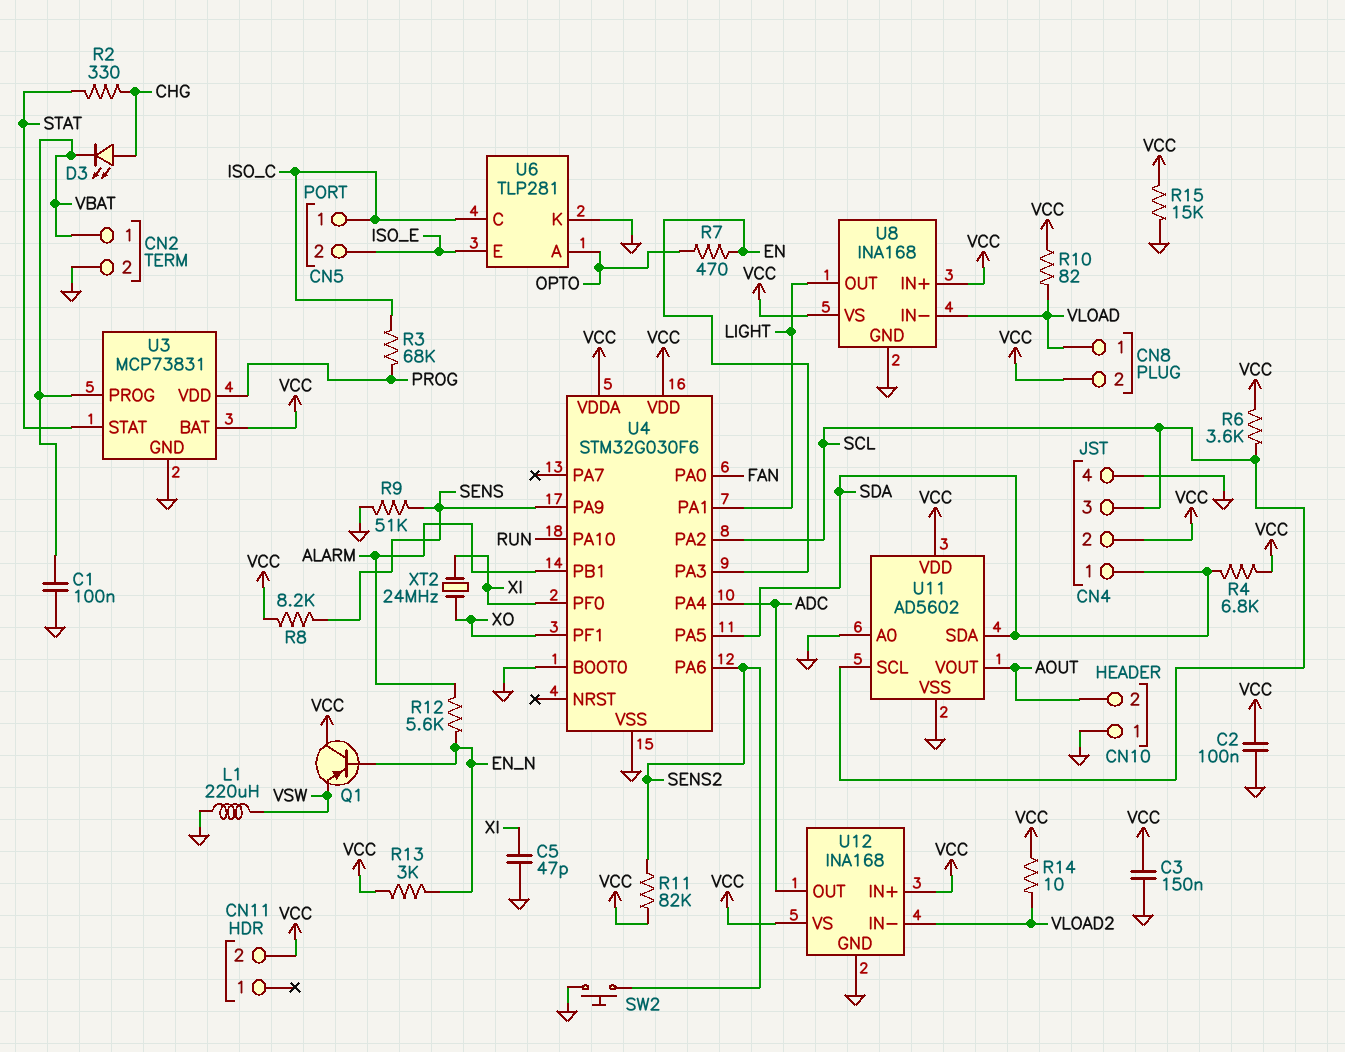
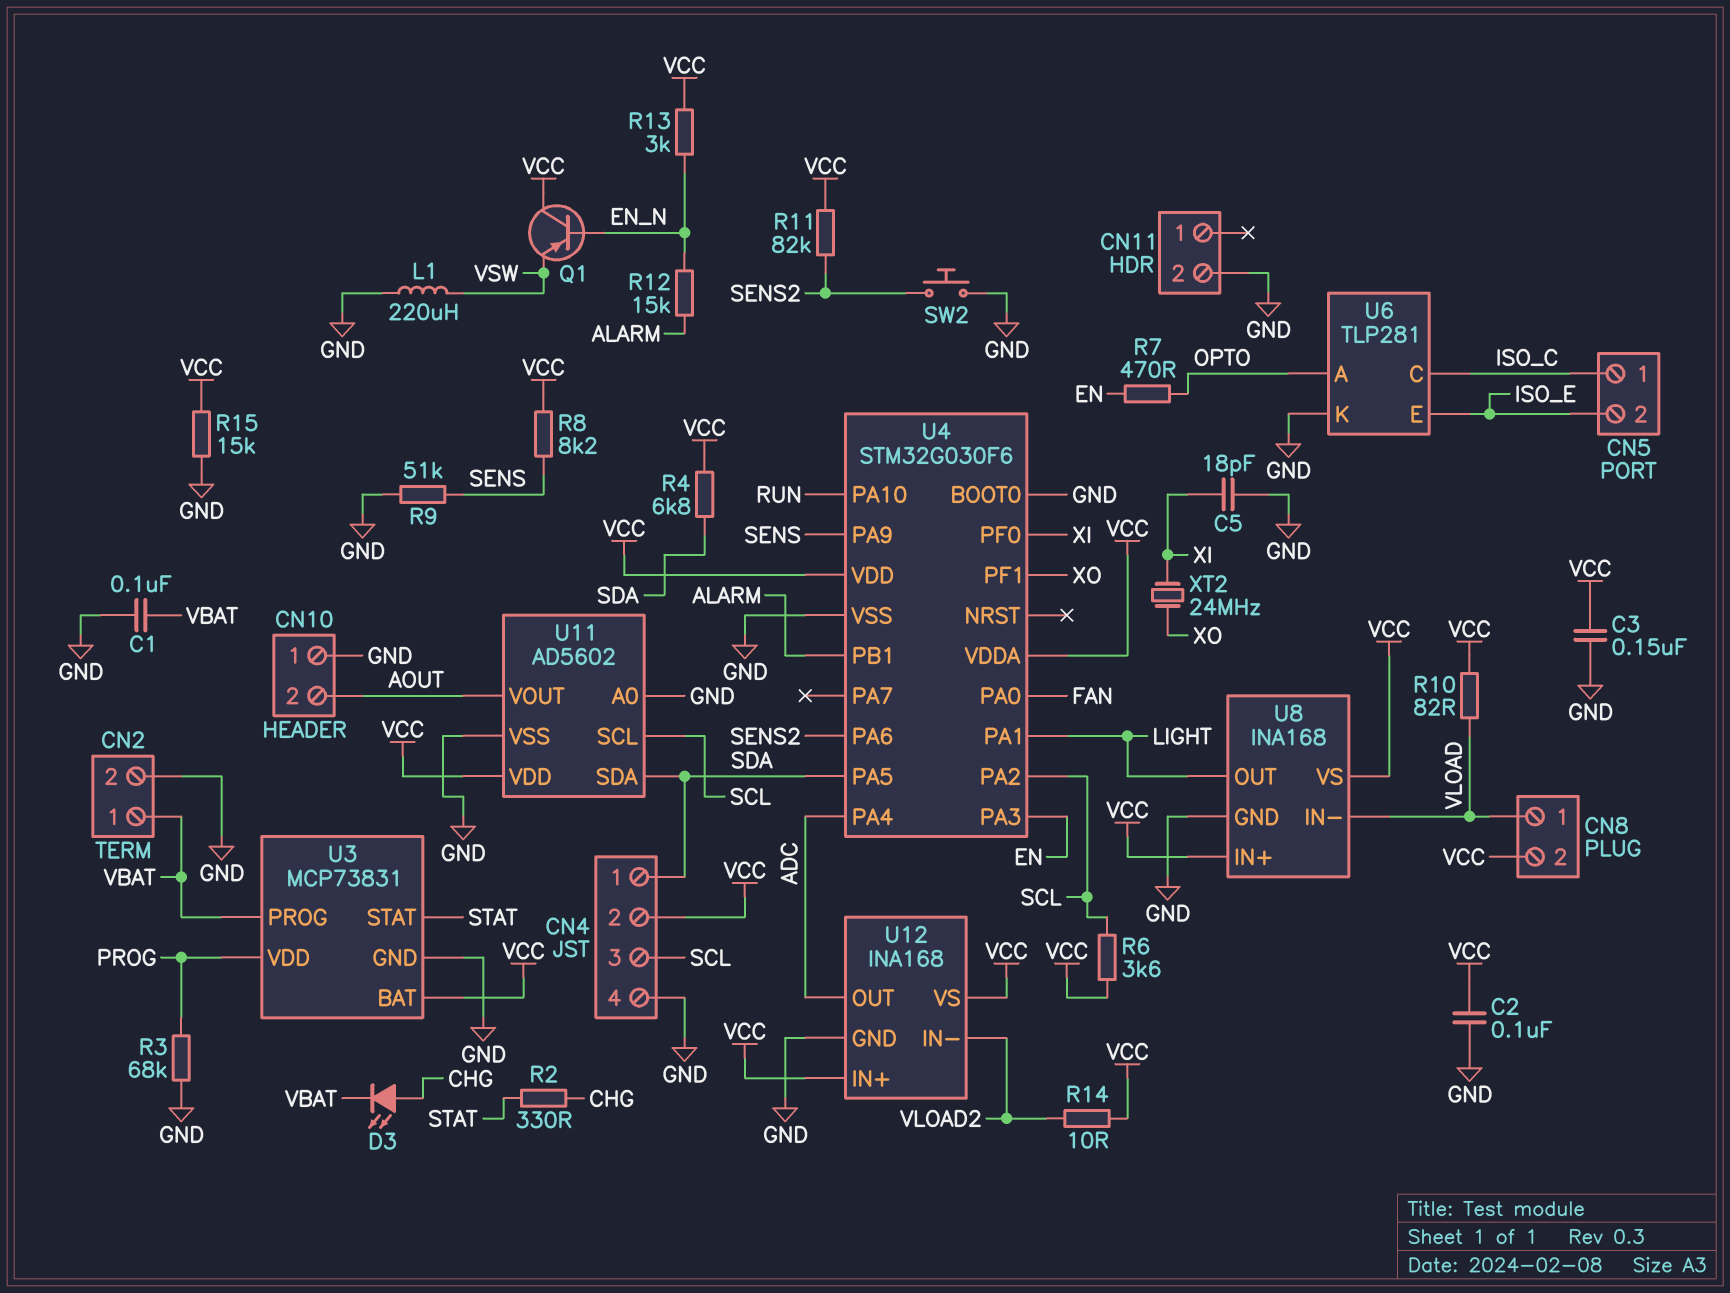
C5: 47pF (GND, XI) -> 18pF (GND, XI)
CN11 pin 2: VCC -> GND
R3: 68k (ISO_C, PROG) -> 68k (GND, PROG)
R12: 5.6k (ALARM, EN_N) -> 15k (ALARM, EN_N)

